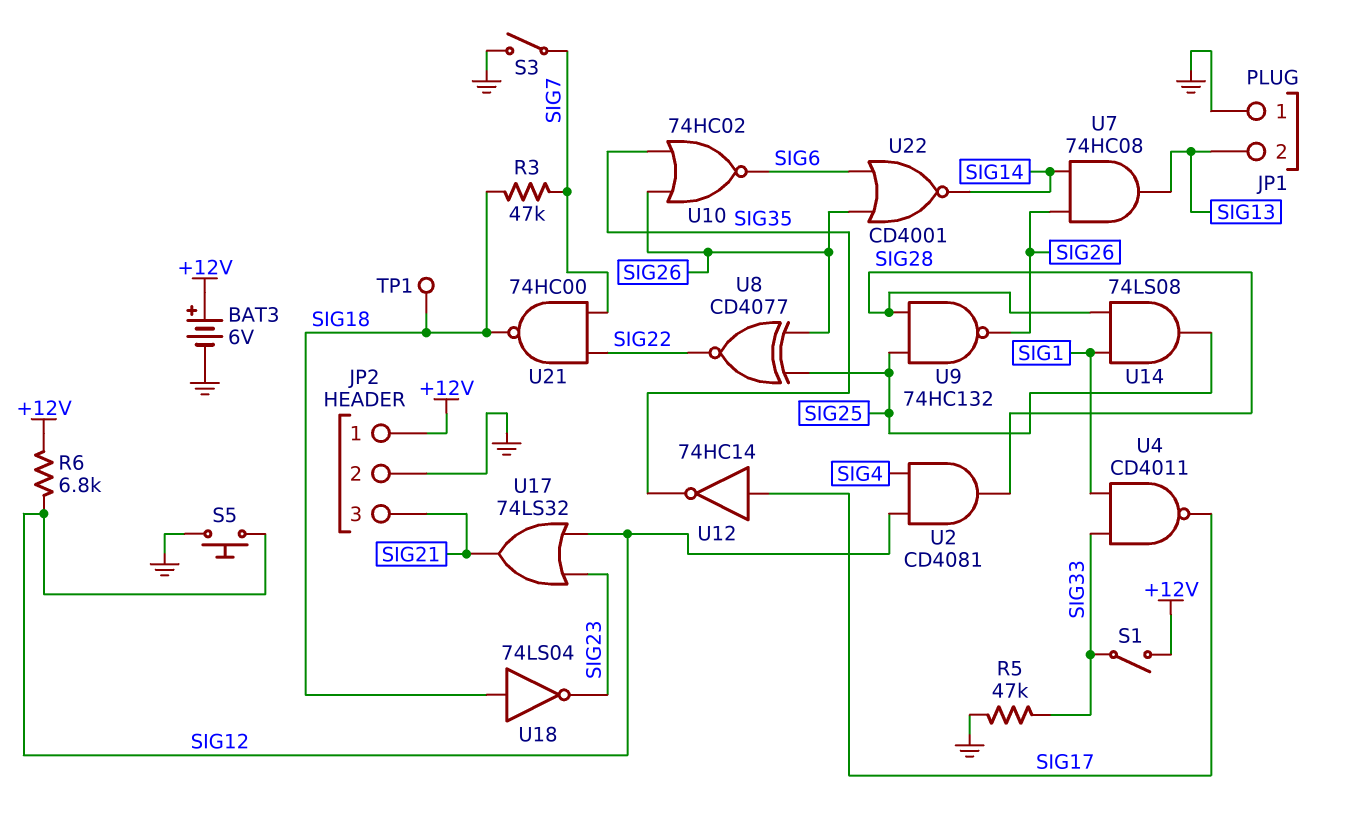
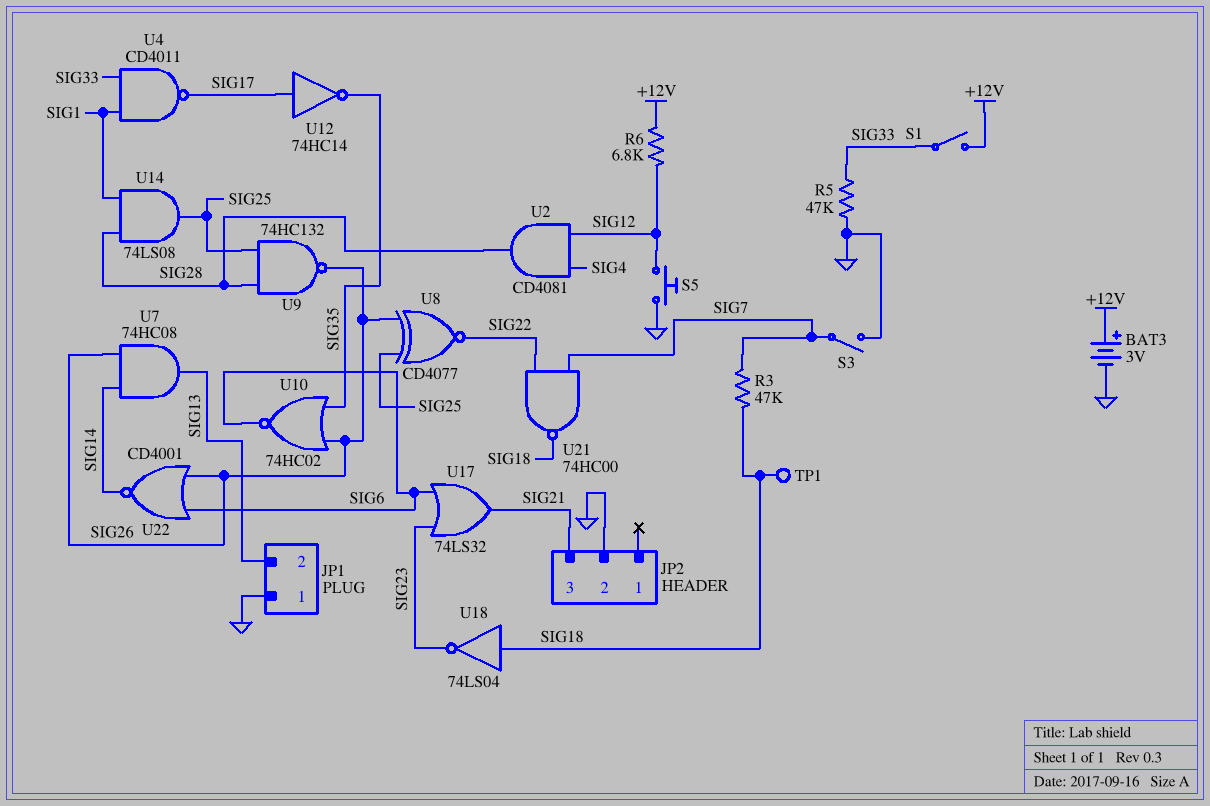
BAT3: 6V (plus +12V, minus GND) -> 3V (plus +12V, minus GND)
JP2 pin 1: +12V -> none
U17: OR 74LS32 (in SIG12, in SIG23, out SIG21) -> OR 74LS32 (in SIG6, in SIG23, out SIG21)

